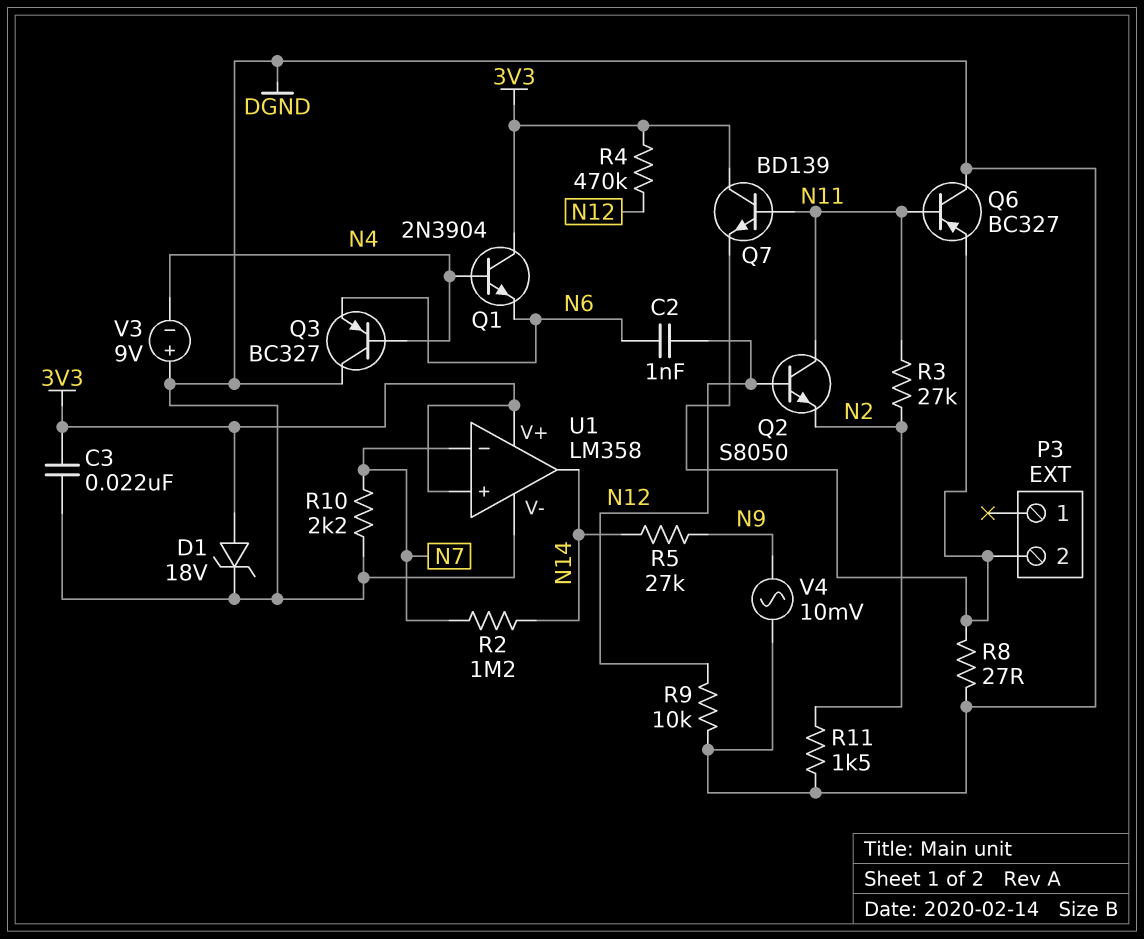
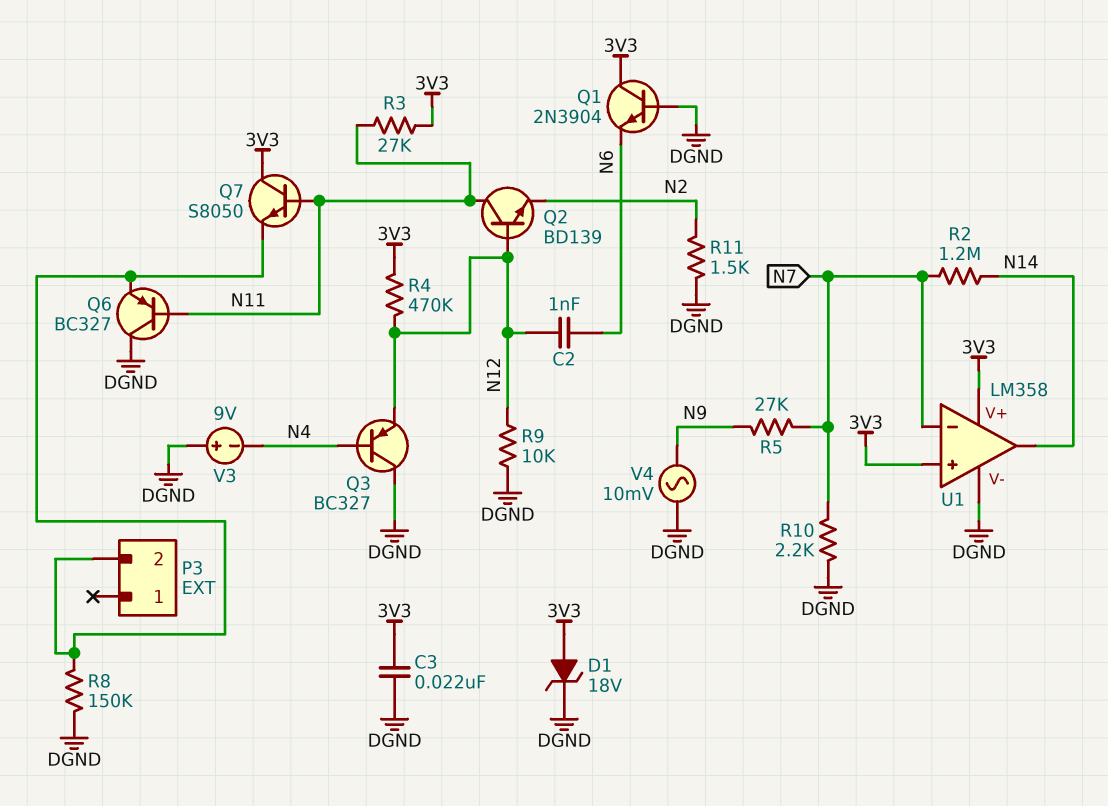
Q1: NPN 2N3904 (B N4, C 3V3, E N6) -> NPN 2N3904 (B DGND, C 3V3, E N6)
Q2: NPN S8050 (B N12, C N11, E N2) -> NPN BD139 (B N12, C N11, E N2)
Q3: PNP BC327 (B N4, C DGND, E N6) -> PNP BC327 (B N4, C DGND, E N12)
Q7: NPN BD139 (B N11, C 3V3, E P3/2) -> NPN S8050 (B N11, C 3V3, E P3/2)
R3: 27k (N2, N11) -> 27k (3V3, N11)
R5: 27k (N9, N14) -> 27k (N7, N9)
R8: 27 (DGND, P3/2) -> 150k (DGND, P3/2)

